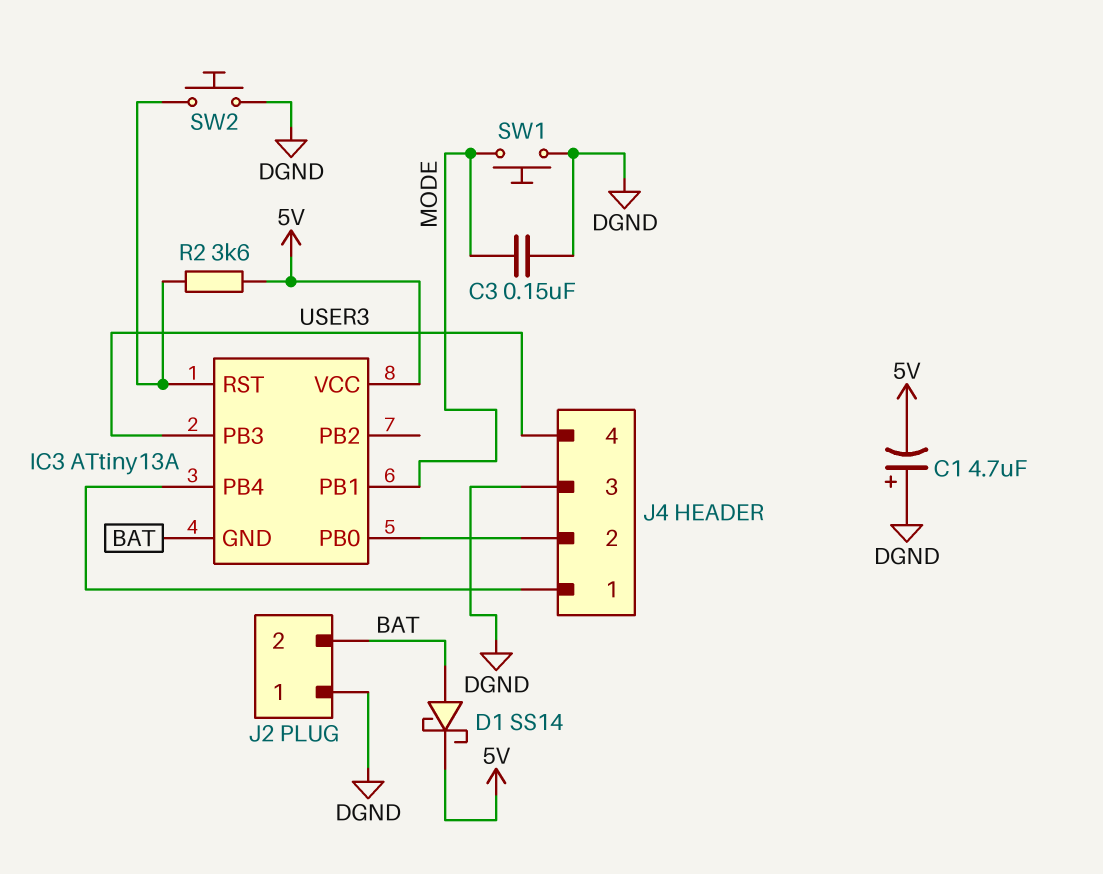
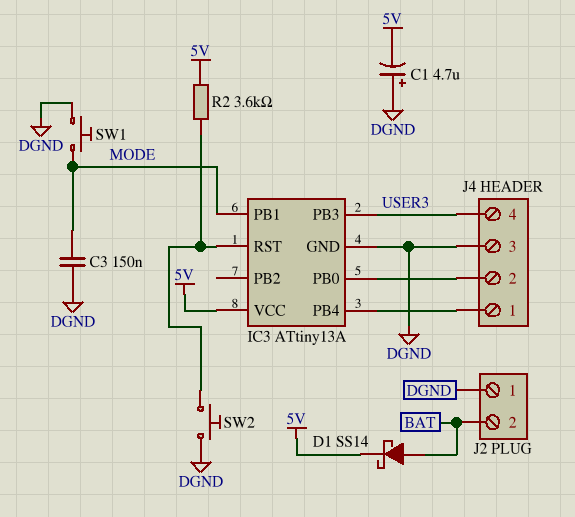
IC3 pin GND: BAT -> DGND

